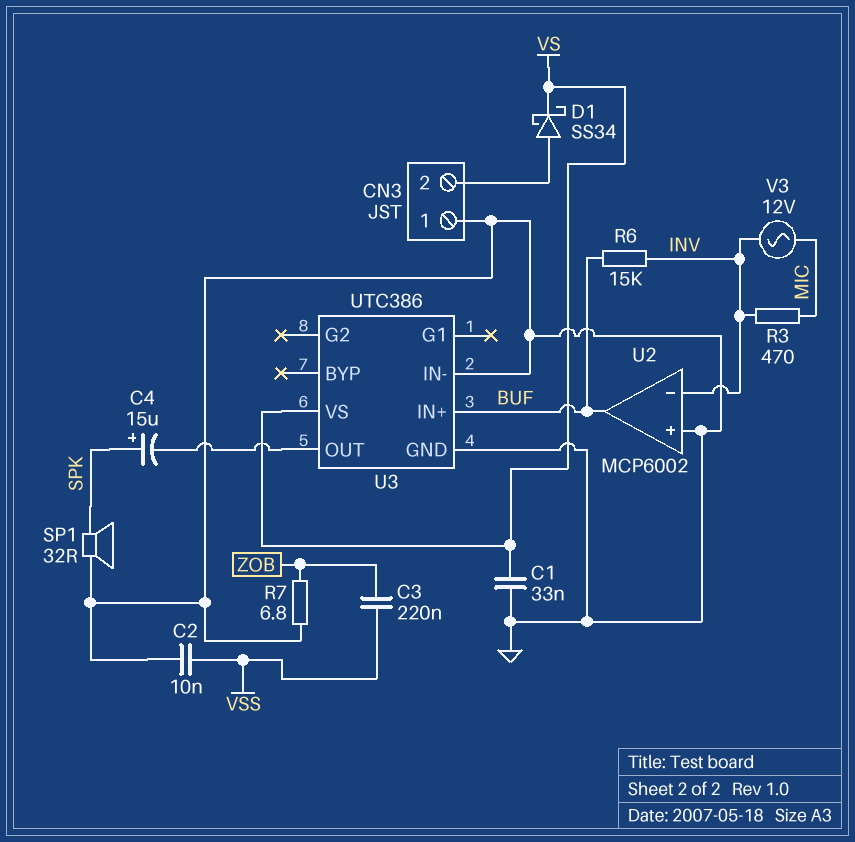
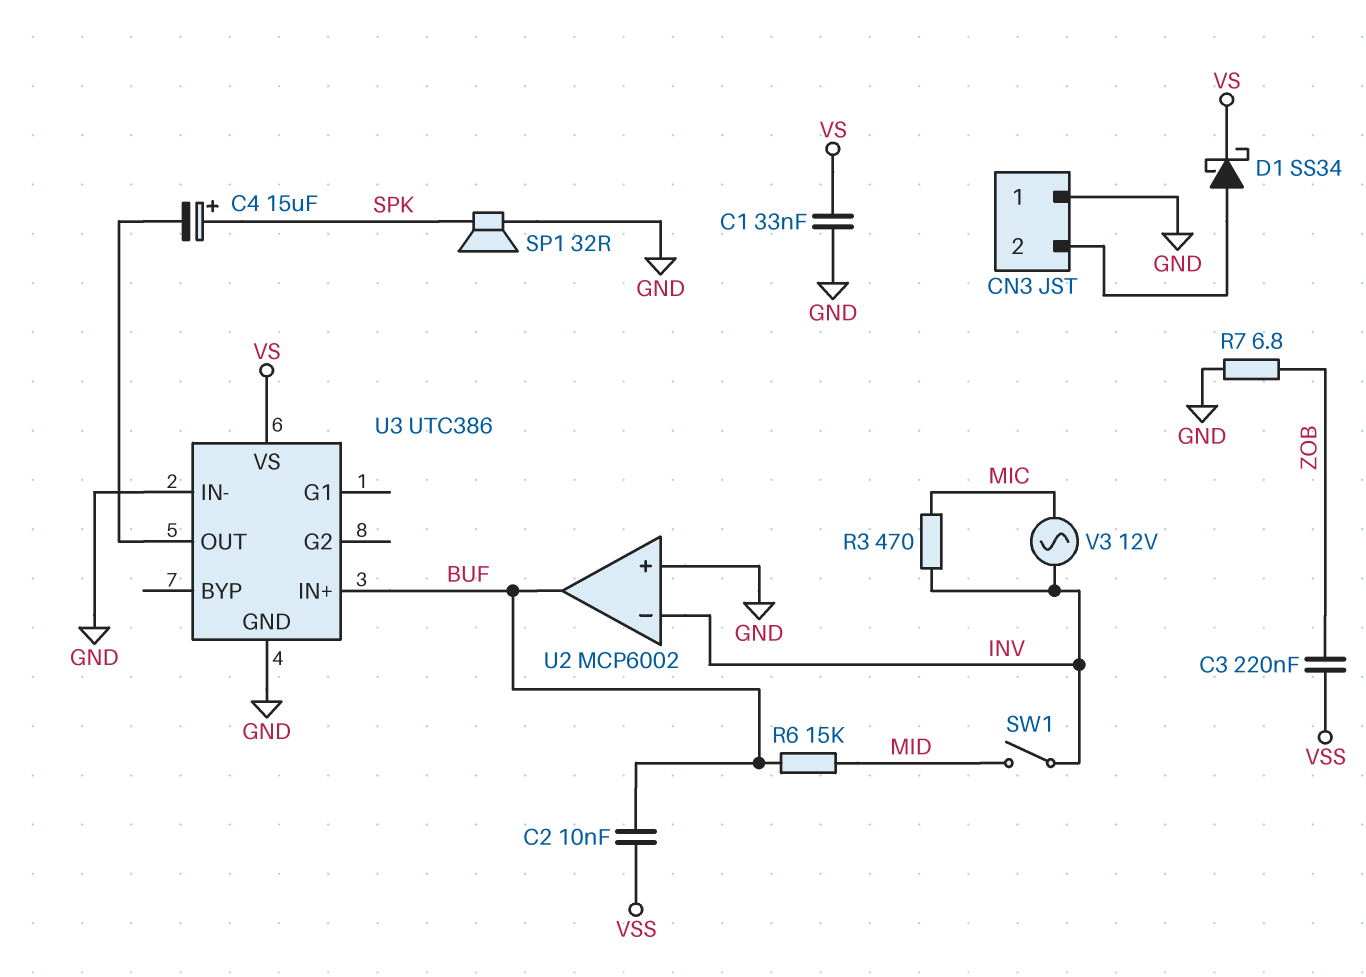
C2: 10nF (GND, VSS) -> 10nF (BUF, VSS)
R6: 15k (BUF, INV) -> 15k (BUF, MID)
SW1: none -> switch (INV, MID)

